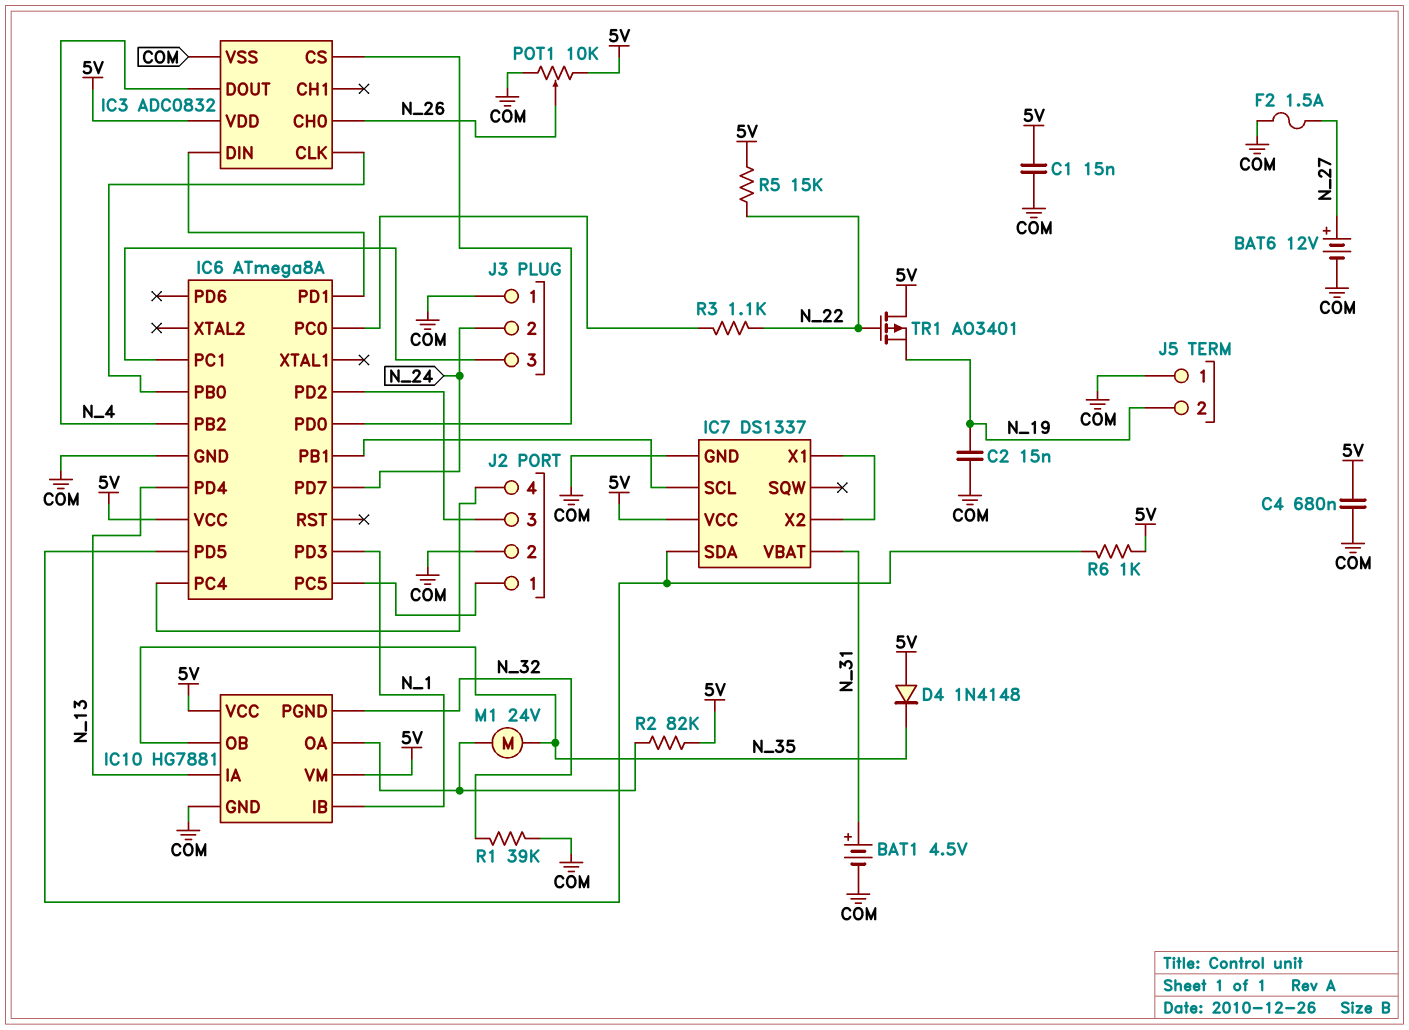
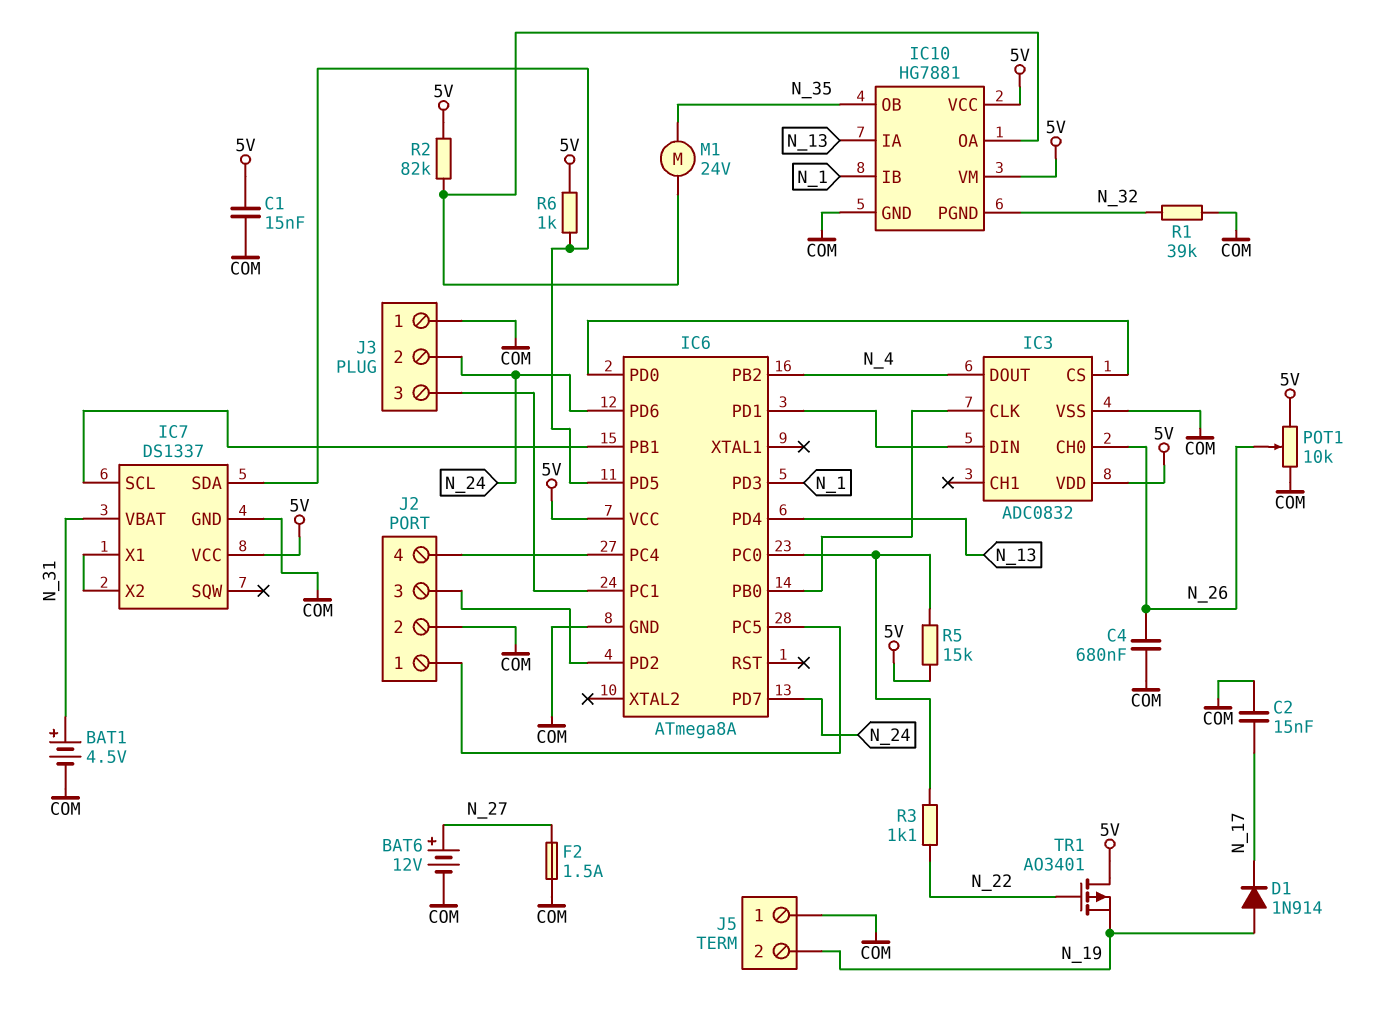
C2: 15nF (COM, N_19) -> 15nF (COM, N_17)
C4: 680nF (5V, COM) -> 680nF (COM, N_26)
D1: none -> diode 1N914 (A N_19, K N_17)
D4: diode 1N4148 (A 5V, K N_35) -> none
IC6 pin PD6: none -> N_24
R5: 15k (5V, N_22) -> 15k (5V, IC6/PC0)

